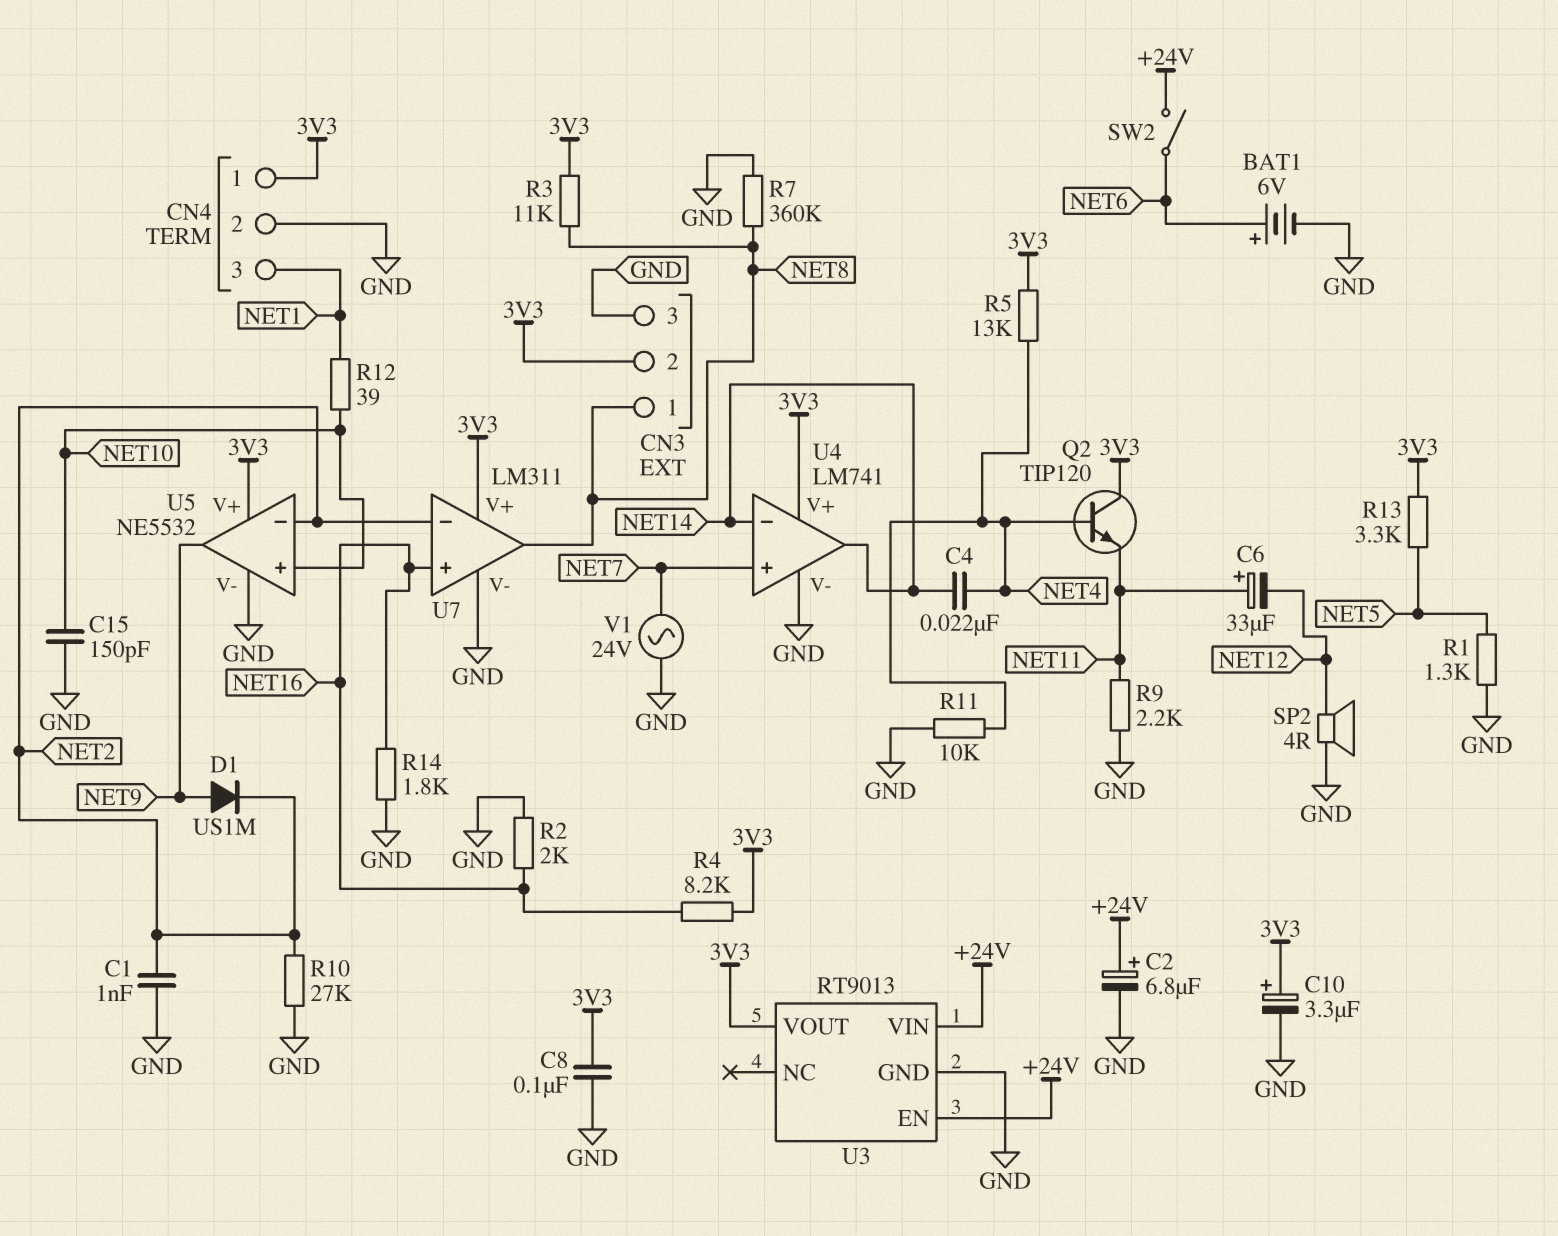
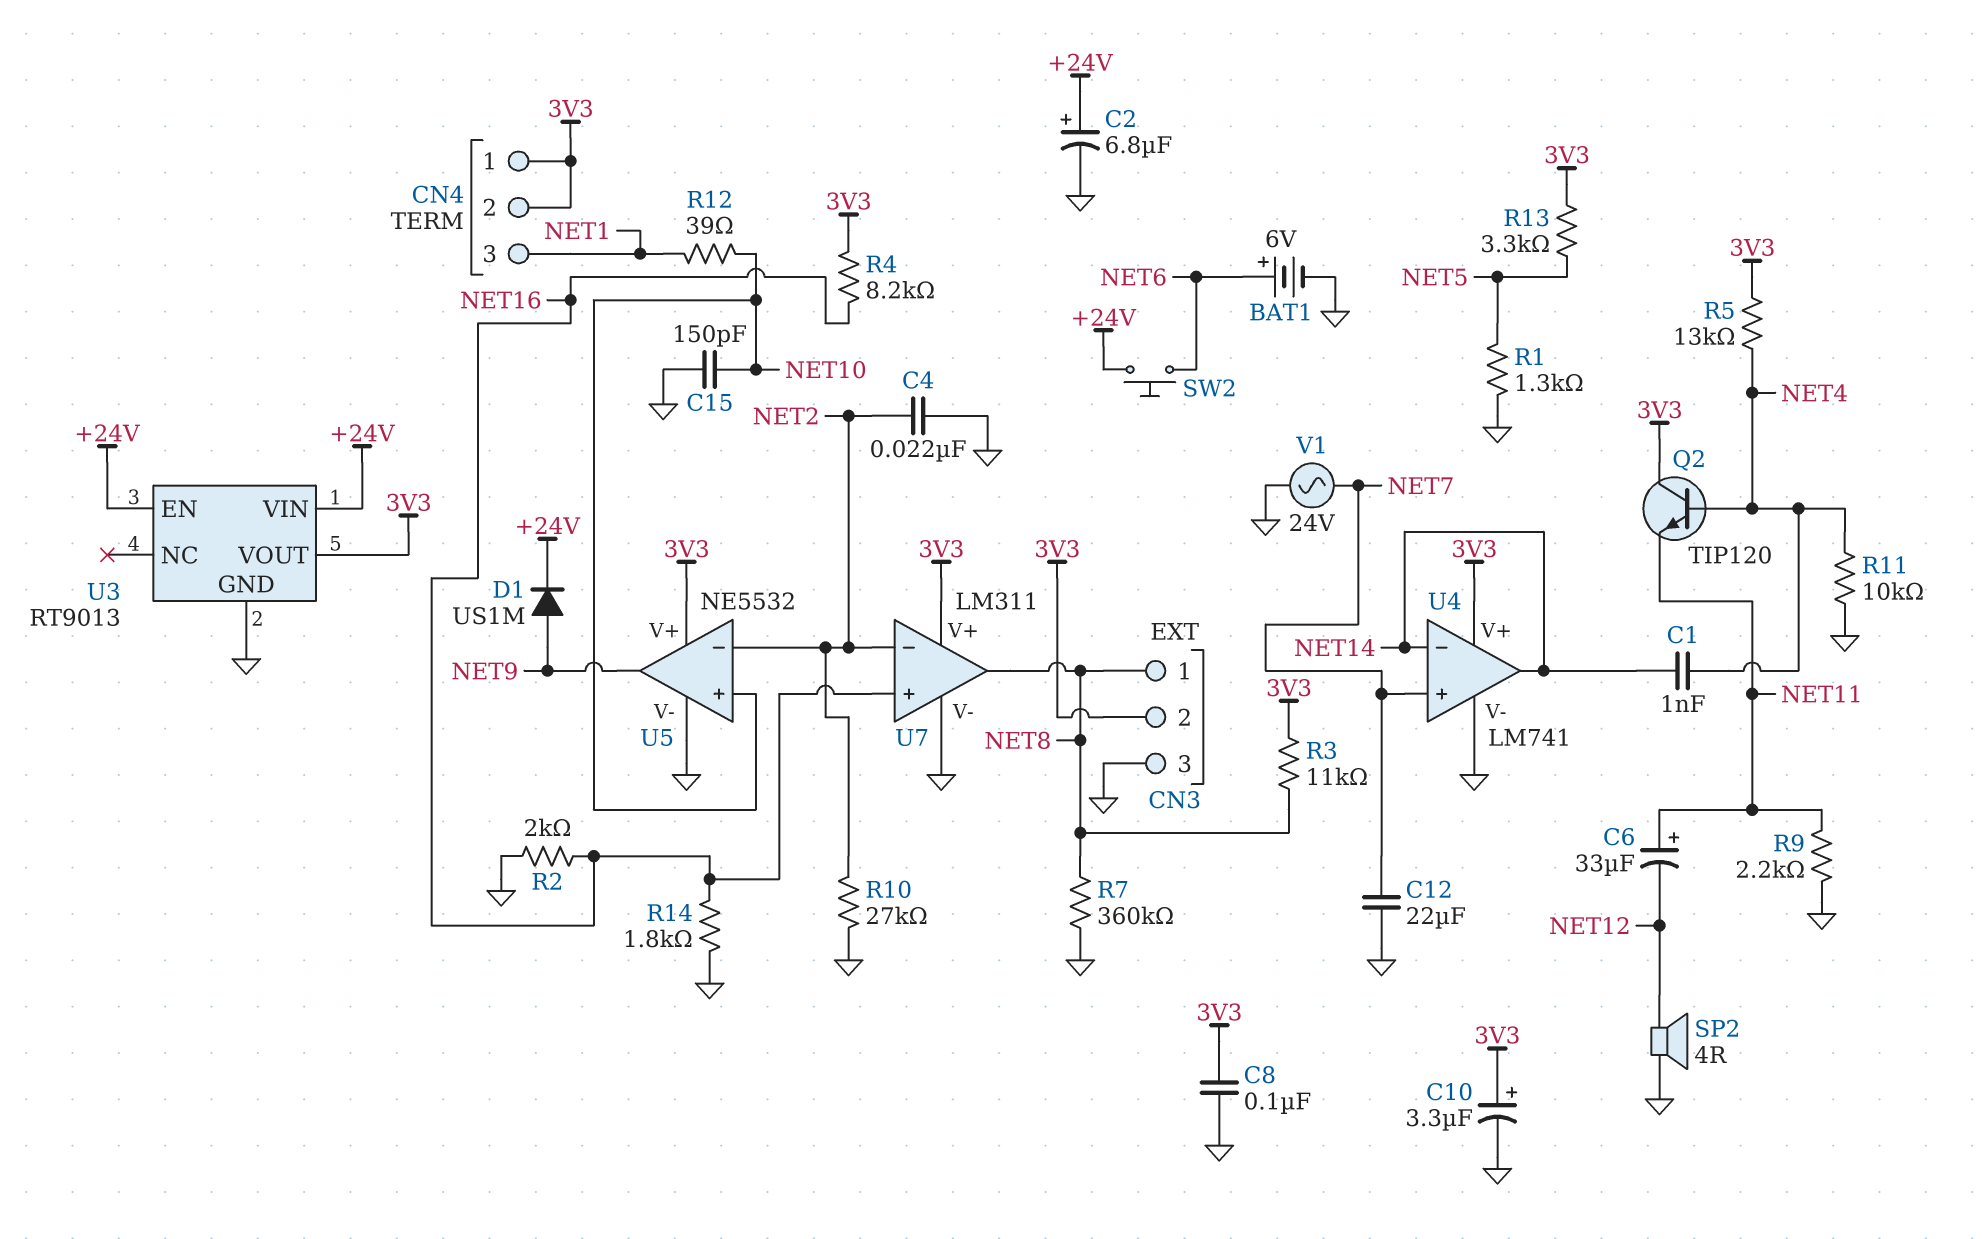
C1: 1nF (GND, NET2) -> 1nF (NET4, NET14)
C4: 22nF (NET4, NET14) -> 22nF (GND, NET2)
C12: none -> 22uF (GND, NET7)
CN4 pin 2: GND -> 3V3
D1: diode US1M (A NET9, K NET2) -> diode US1M (A NET9, K +24V)
SW2: switch (+24V, NET6) -> button (+24V, NET6)

